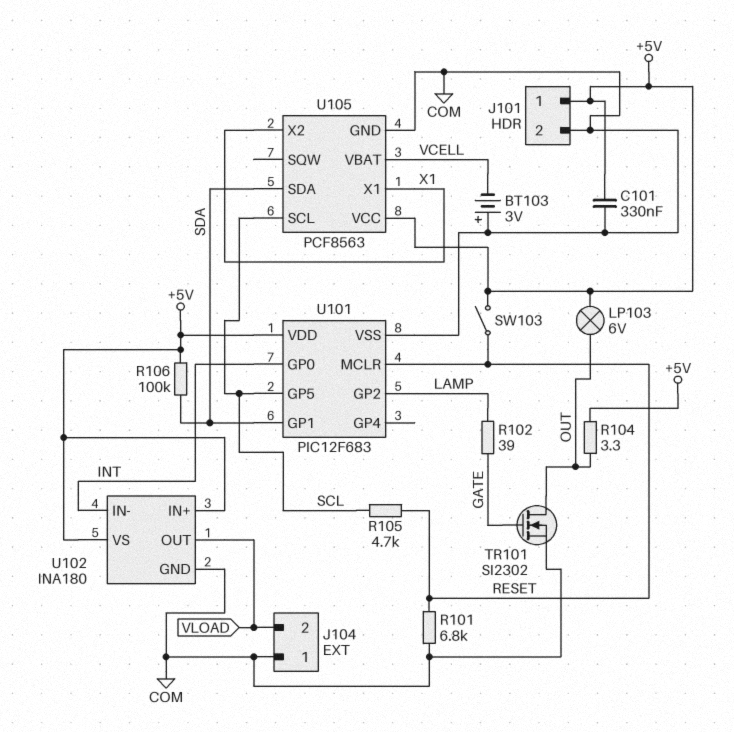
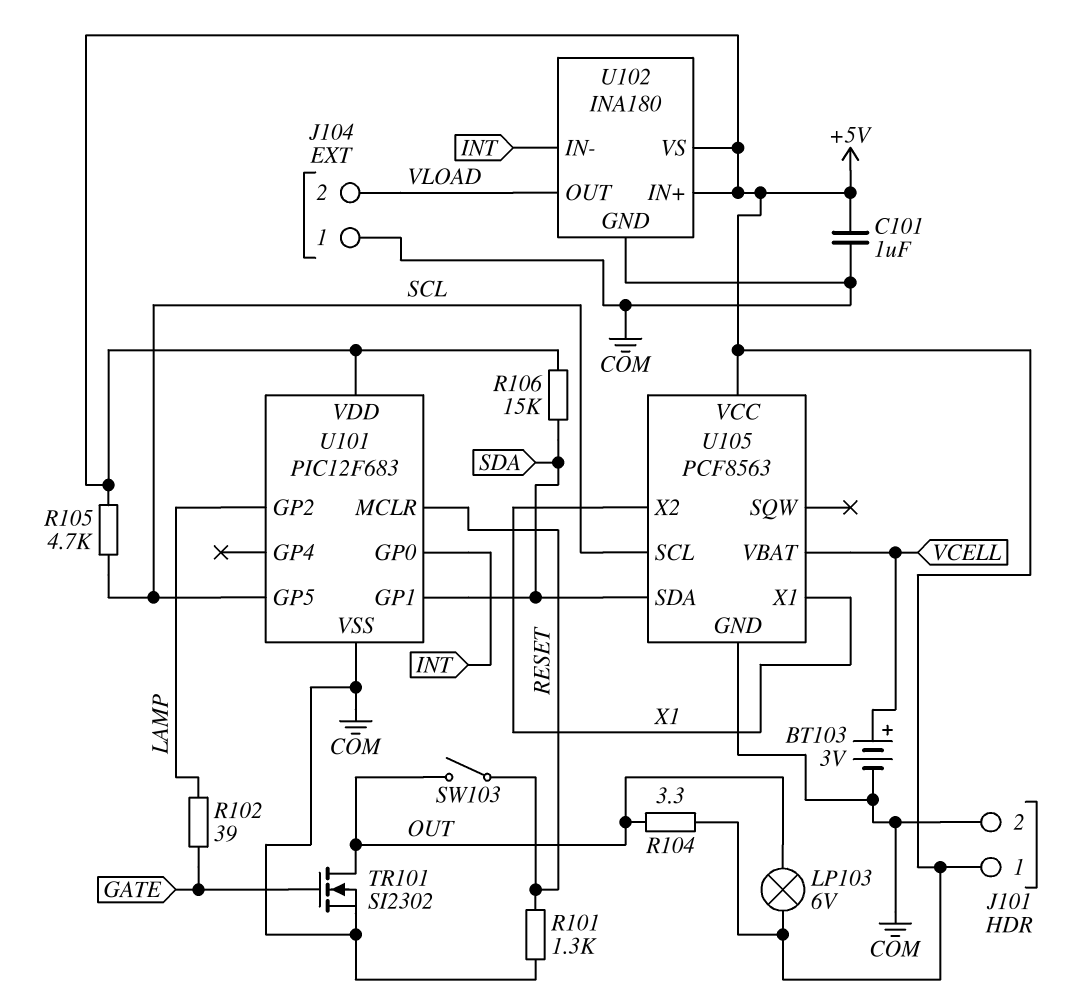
BT103: 3V (plus COM, minus VCELL) -> 3V (plus VCELL, minus COM)
C101: 330nF (+5V, COM) -> 1uF (+5V, COM)
R101: 6.8k (COM, RESET) -> 1.3k (COM, RESET)
R105: 4.7k (RESET, SCL) -> 4.7k (+5V, SCL)
R106: 100k (+5V, SDA) -> 15k (+5V, SDA)
SW103: switch (+5V, RESET) -> switch (OUT, RESET)

